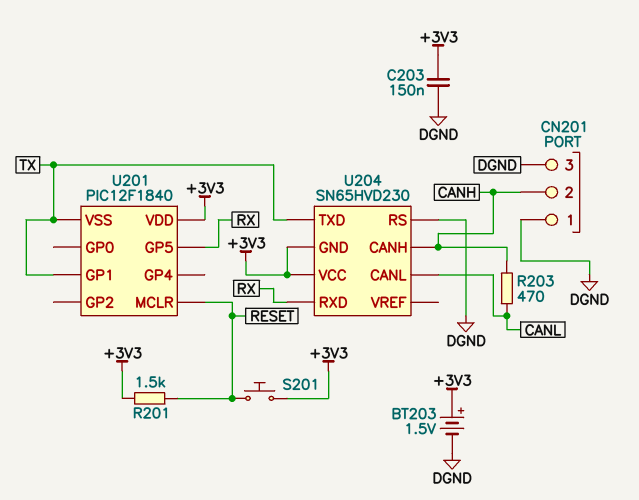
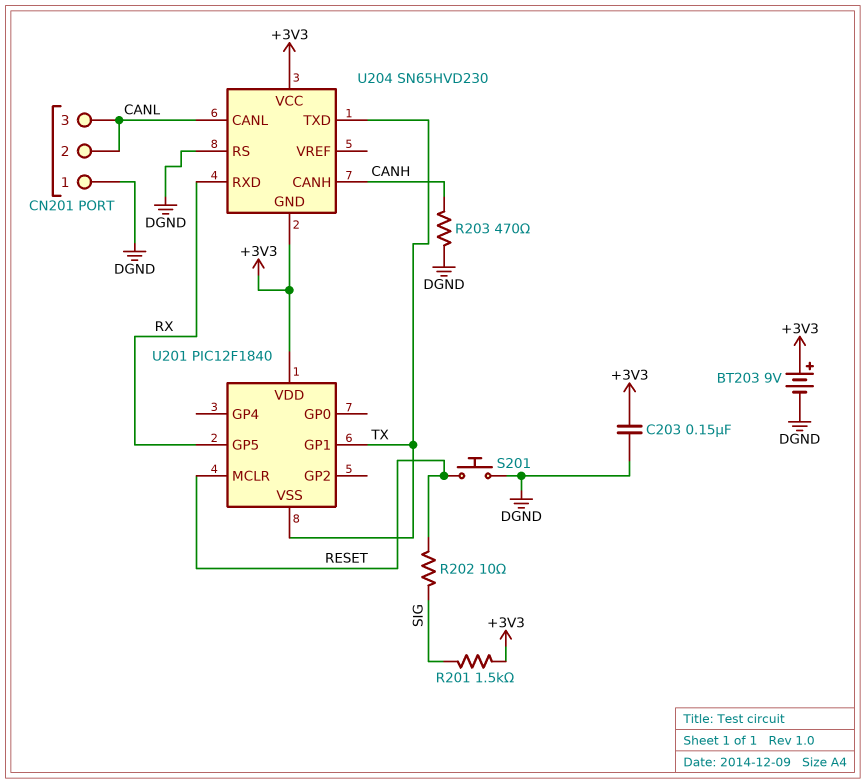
BT203: 1.5V (plus +3V3, minus DGND) -> 9V (plus +3V3, minus DGND)
CN201 pin 2: CANH -> CANL
CN201 pin 3: DGND -> CANL
R201: 1.5k (+3V3, RESET) -> 1.5k (+3V3, SIG)
R202: none -> 10 (RESET, SIG)
R203: 470 (CANH, CANL) -> 470 (CANH, DGND)
S201: button (+3V3, RESET) -> button (DGND, RESET)

